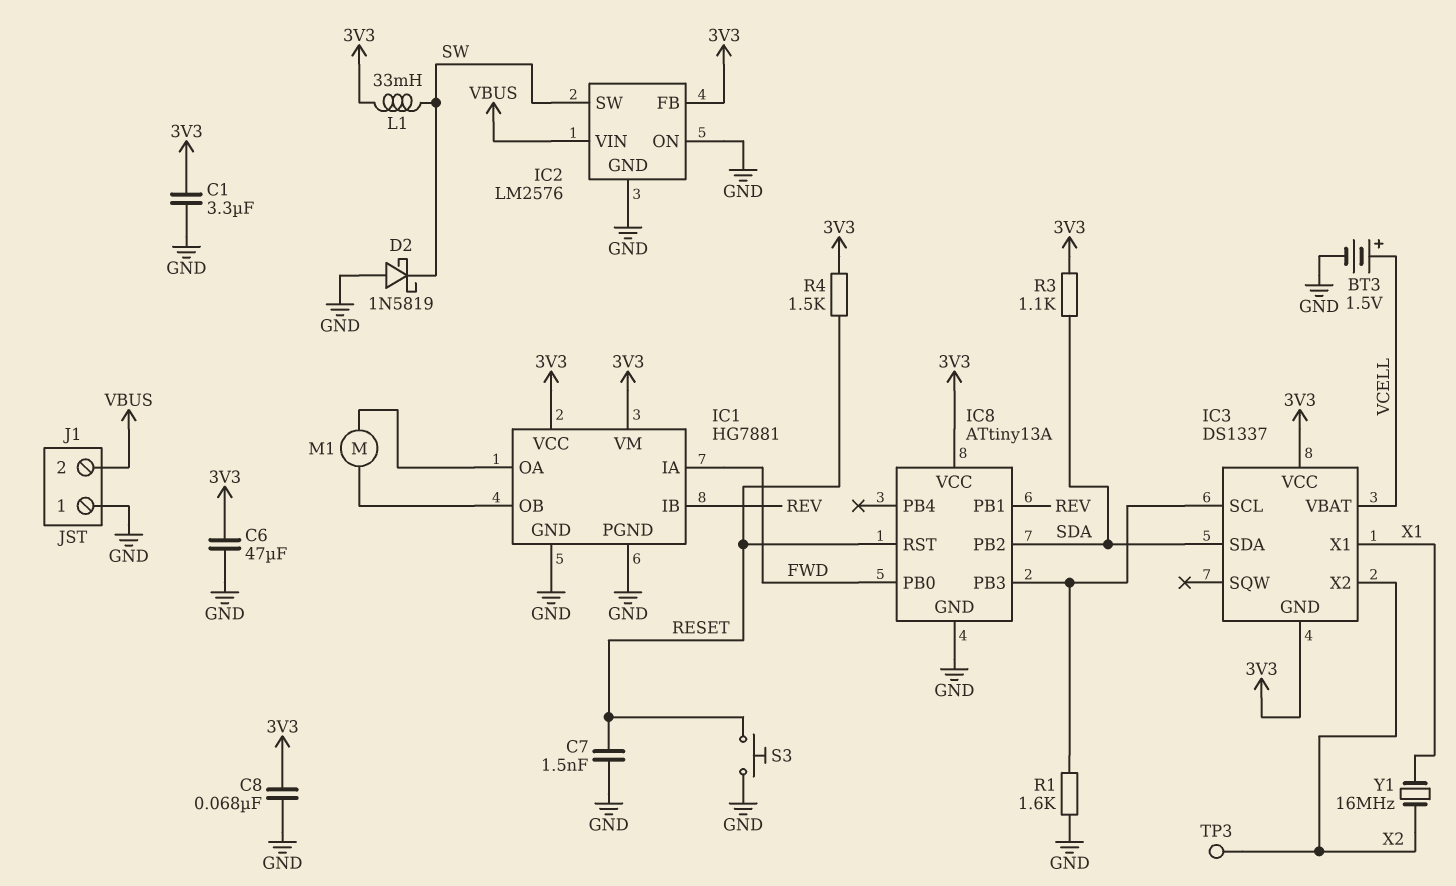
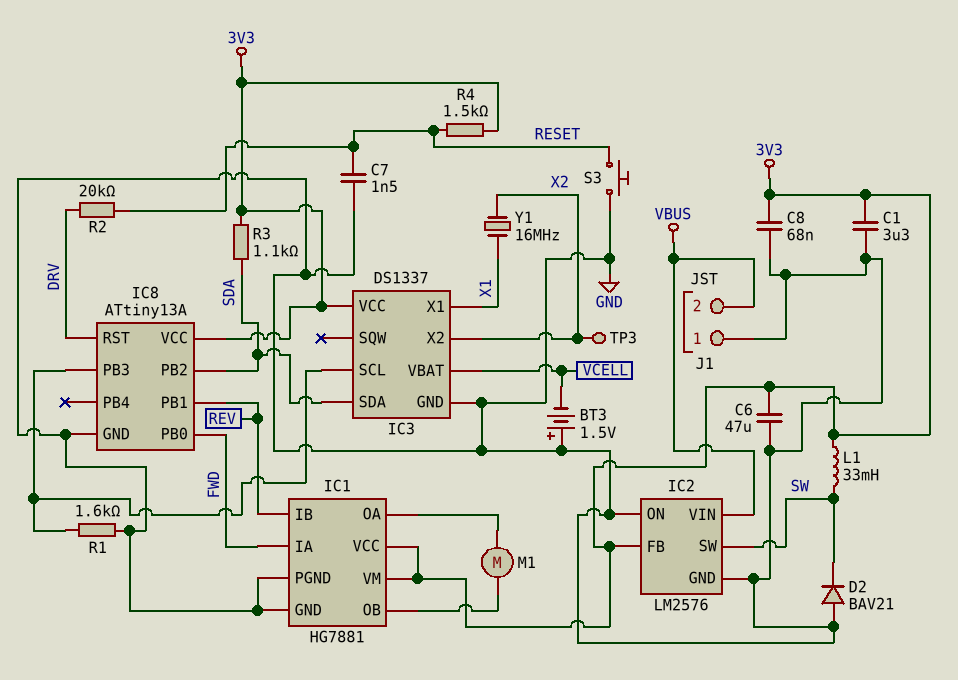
BT3: 1.5V (plus VCELL, minus GND) -> 1.5V (plus GND, minus VCELL)
D2: schottky 1N5819 (A GND, K SW) -> diode BAV21 (A GND, K SW)
IC3 pin GND: 3V3 -> GND
IC8 pin RST: RESET -> DRV
R2: none -> 20k (DRV, RESET)

